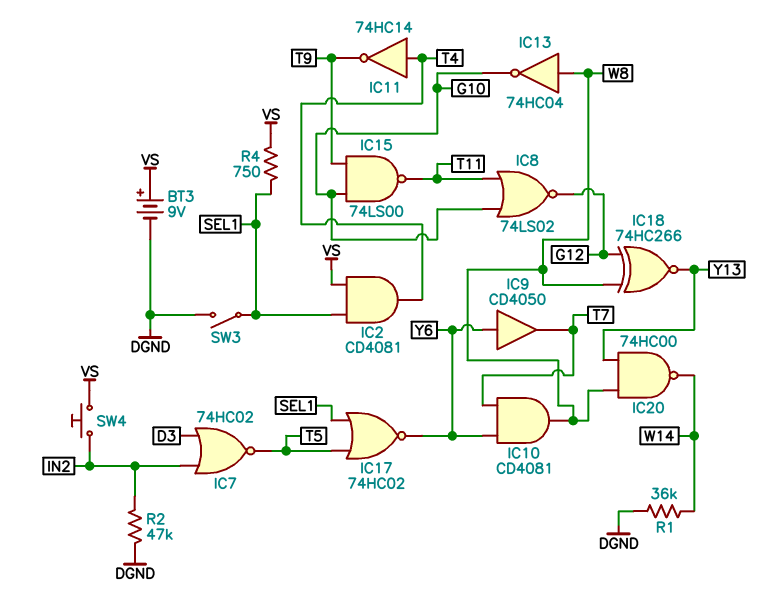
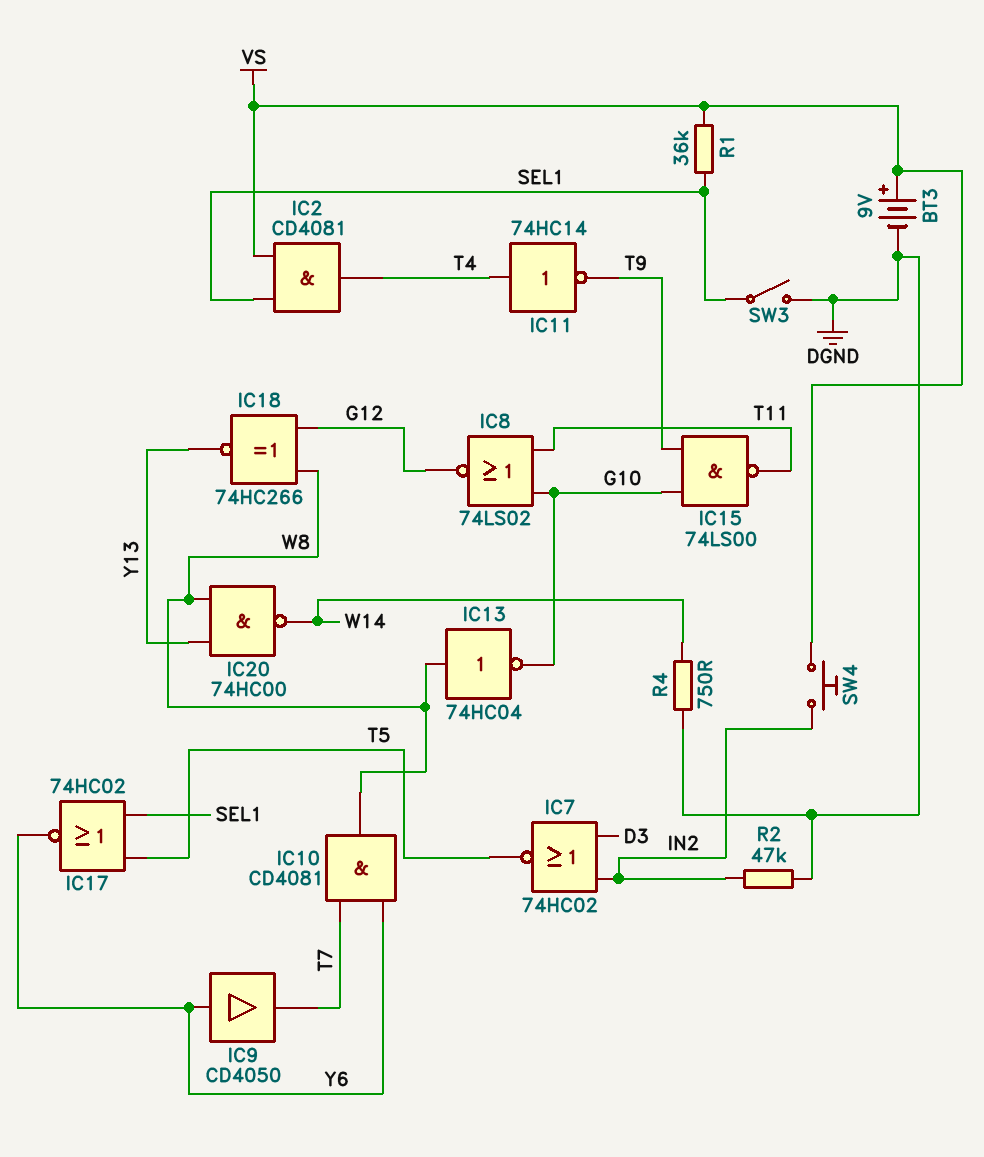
R1: 36k (DGND, W14) -> 36k (SEL1, VS)
R4: 750 (SEL1, VS) -> 750 (DGND, W14)

